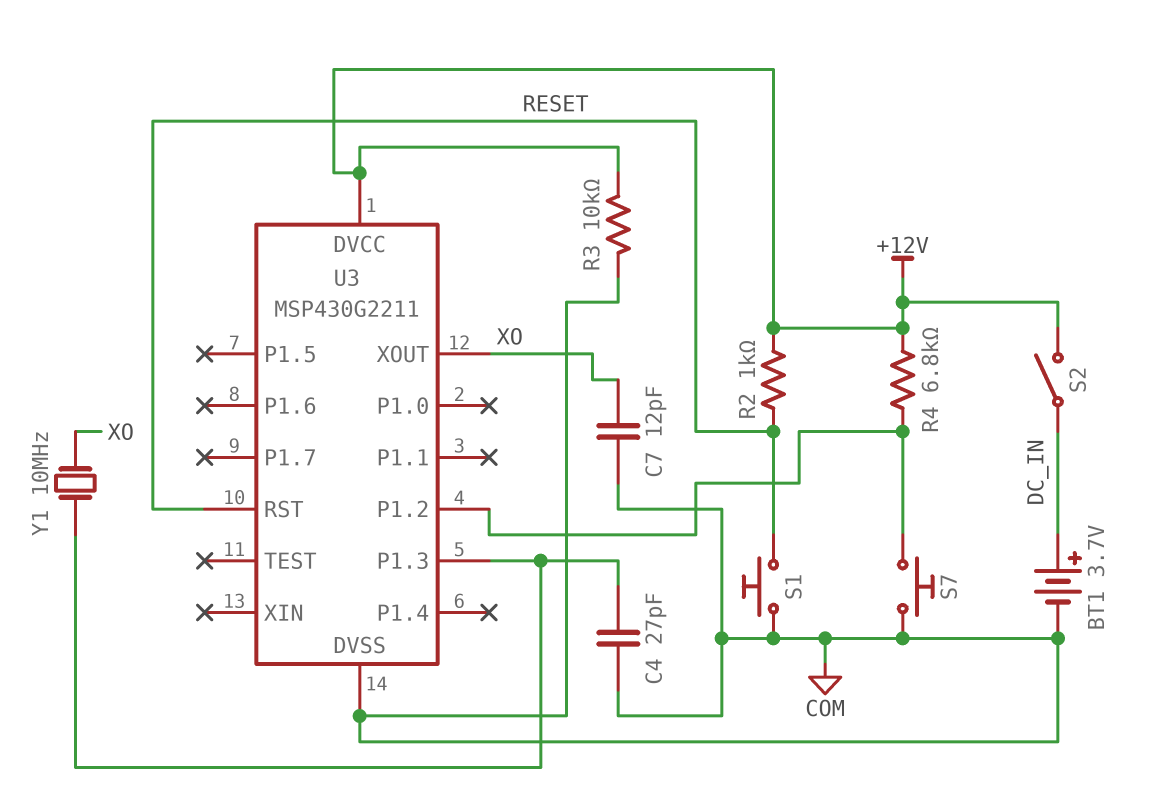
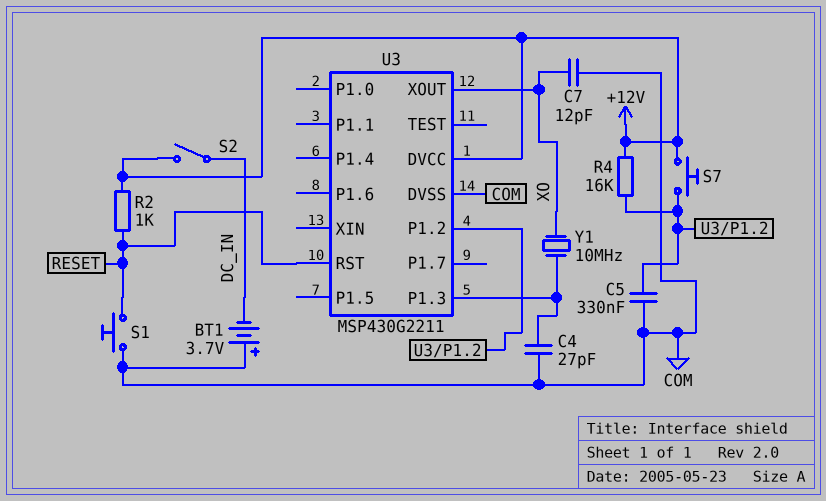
BT1: 3.7V (plus DC_IN, minus COM) -> 3.7V (plus COM, minus DC_IN)
C5: none -> 330nF (COM, U3/P1.2)
R3: 10k (+12V, COM) -> none
R4: 6.8k (+12V, U3/P1.2) -> 16k (+12V, U3/P1.2)
S7: button (COM, U3/P1.2) -> button (+12V, U3/P1.2)

